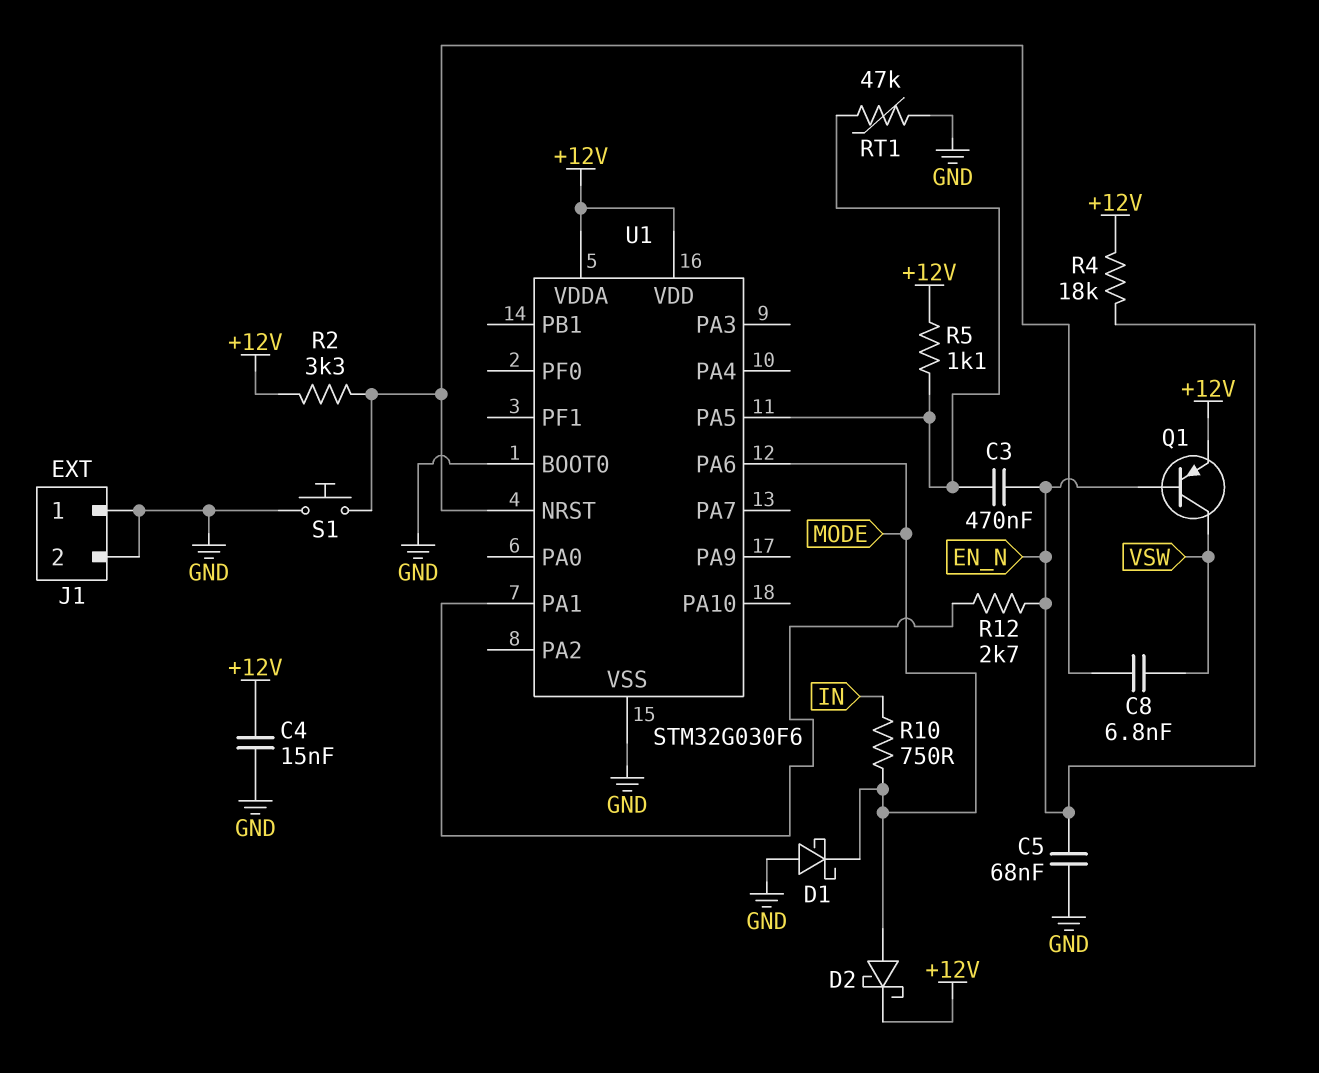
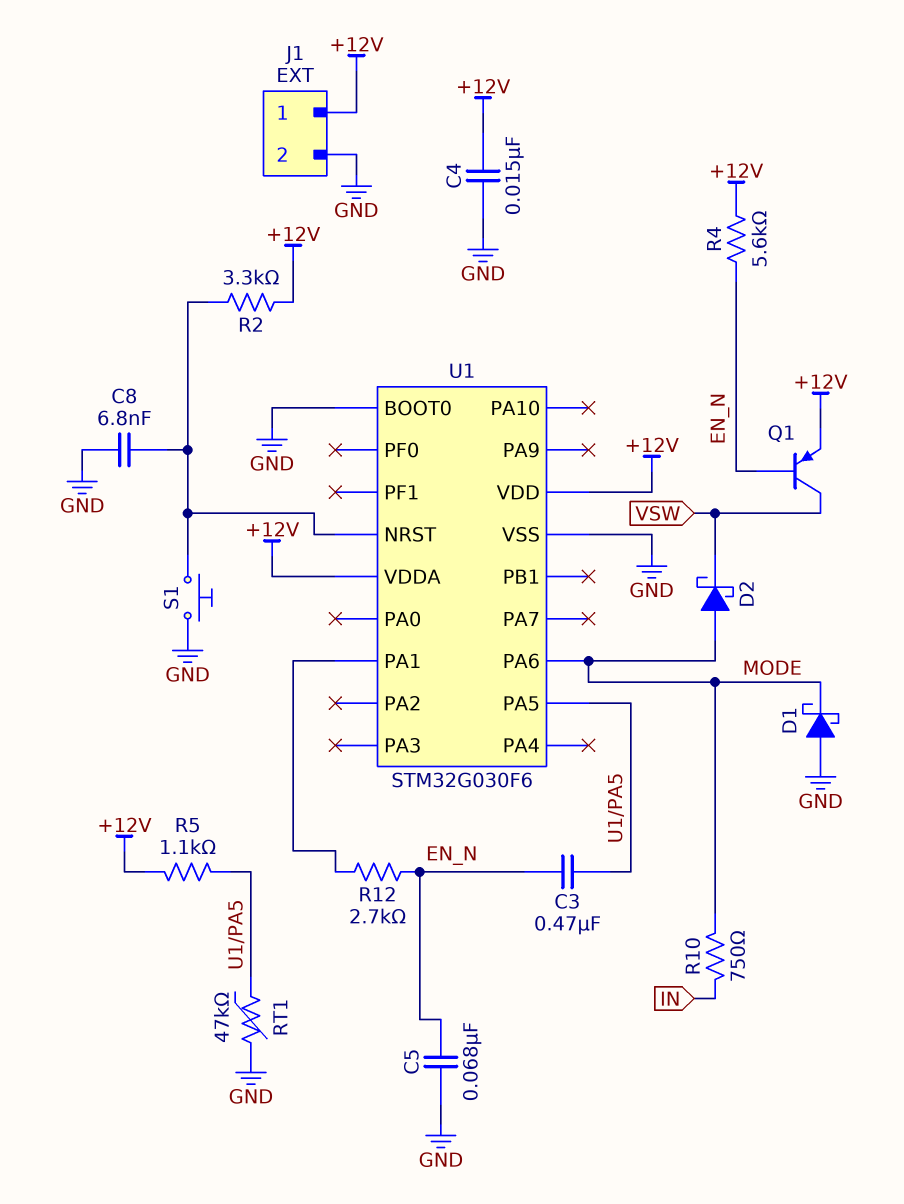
C8: 6.8nF (U1/NRST, VSW) -> 6.8nF (GND, U1/NRST)
D2: schottky (A MODE, K +12V) -> schottky (A MODE, K VSW)
J1 pin 1: GND -> +12V
R4: 18k (+12V, EN_N) -> 5.6k (+12V, EN_N)

